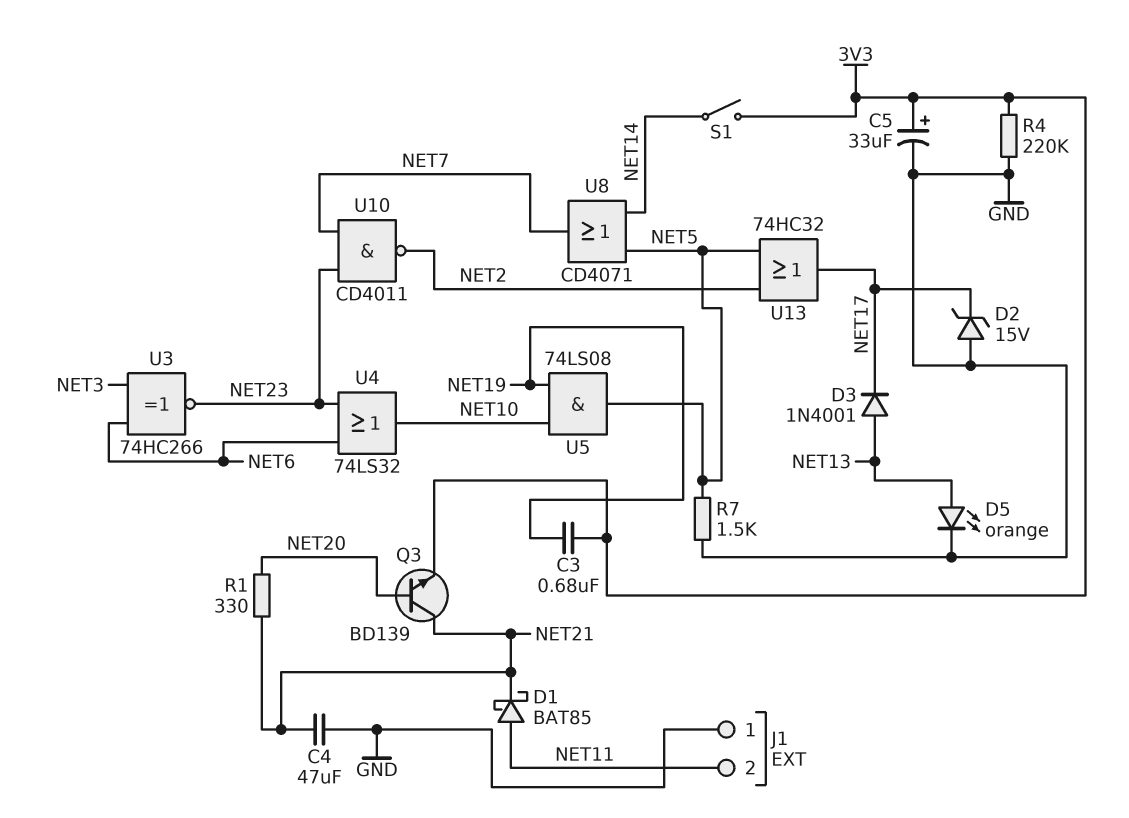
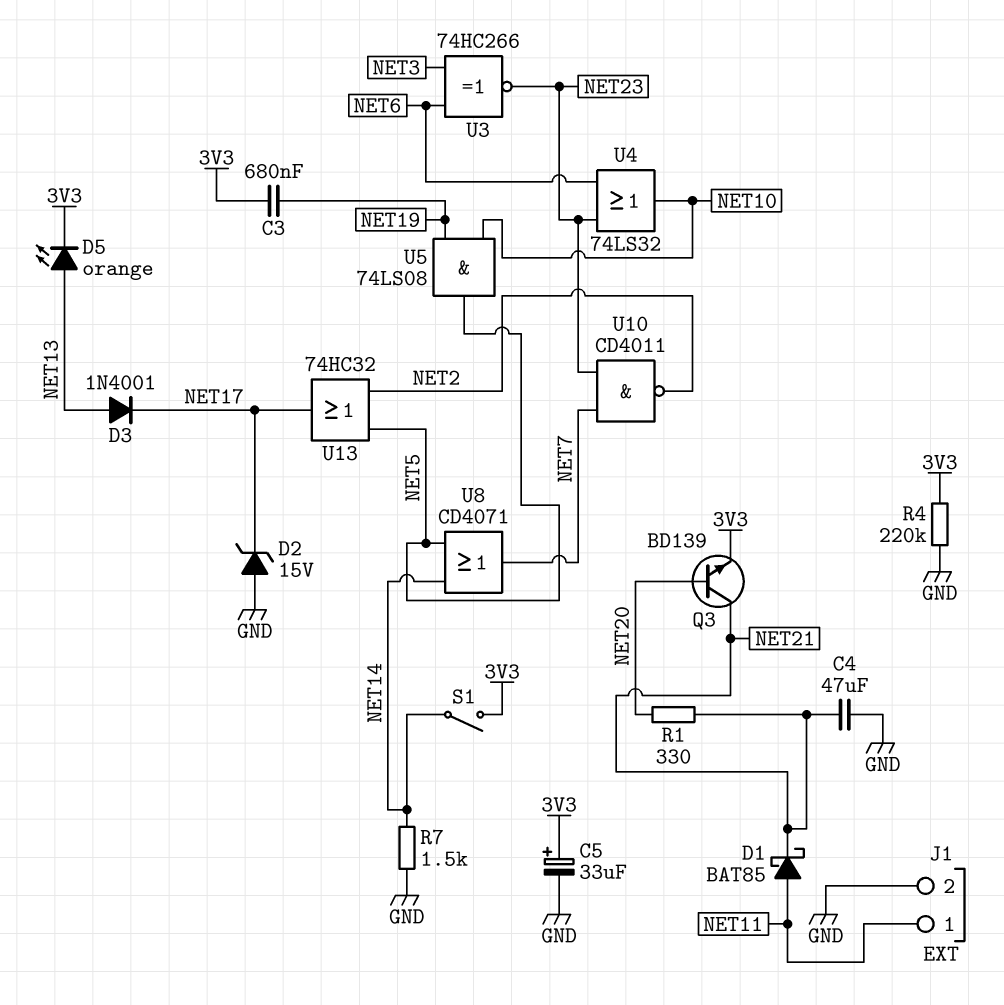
D5: LED orange (A NET13, K GND) -> LED orange (A NET13, K 3V3)
J1 pin 1: GND -> NET11
J1 pin 2: NET11 -> GND
R7: 1.5k (GND, NET5) -> 1.5k (GND, NET14)

